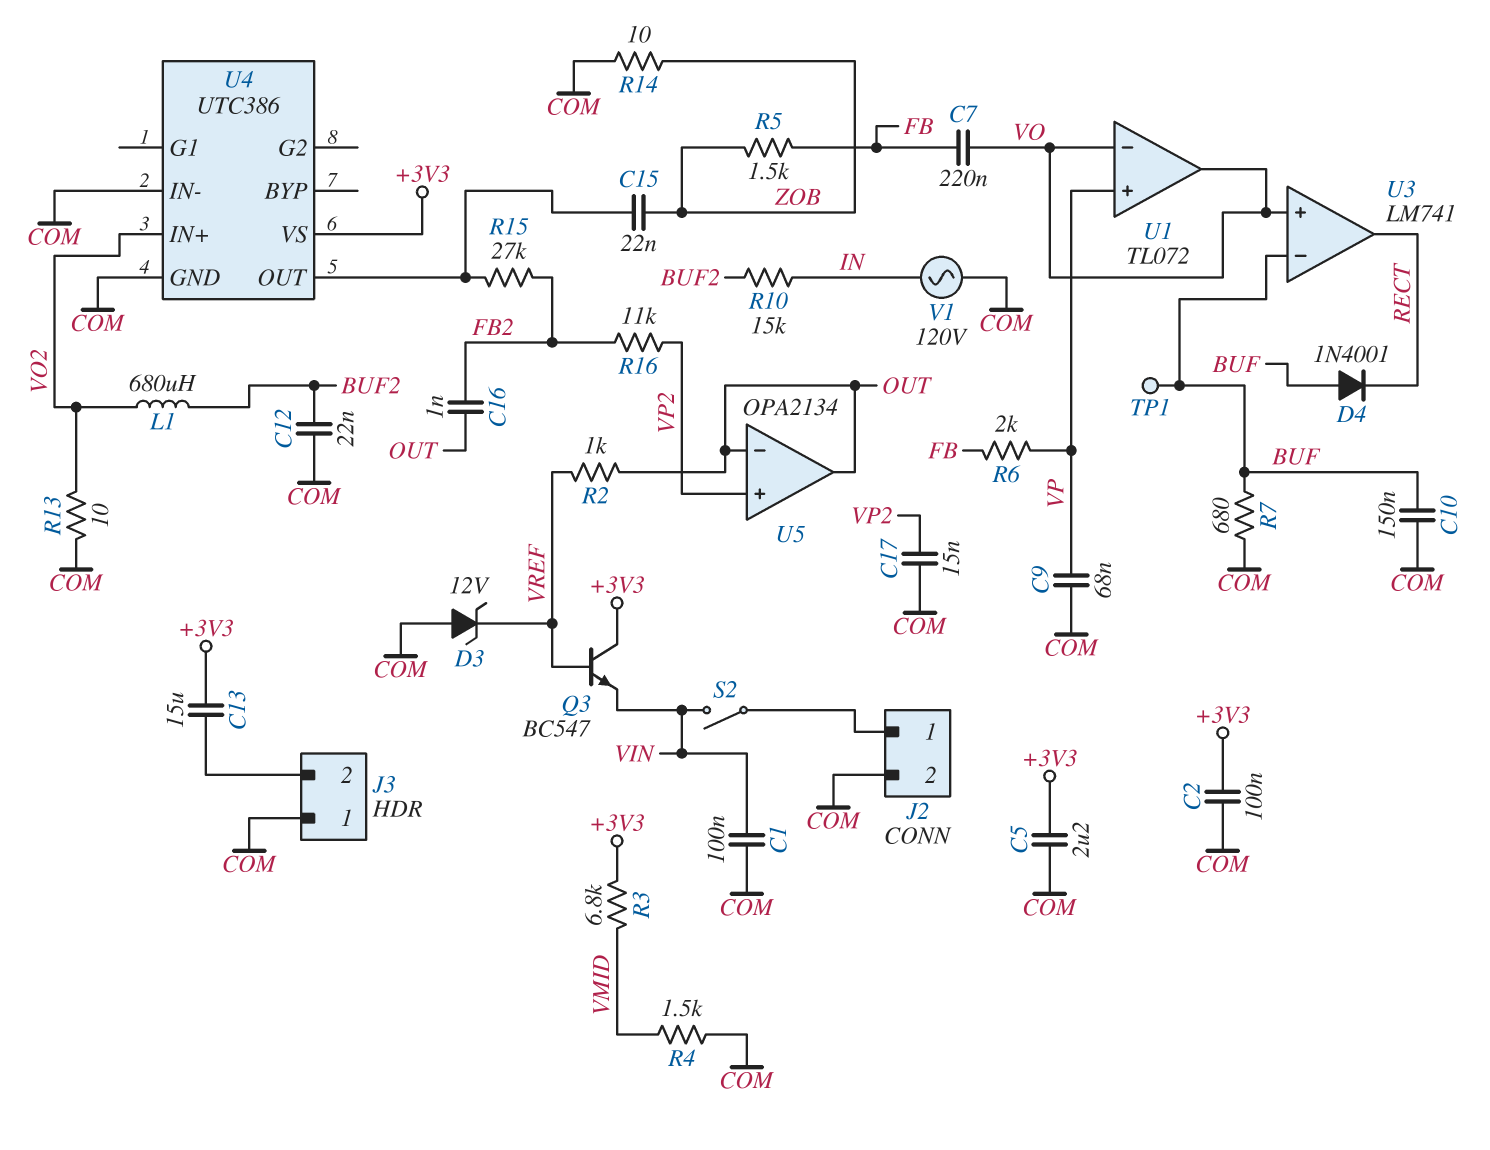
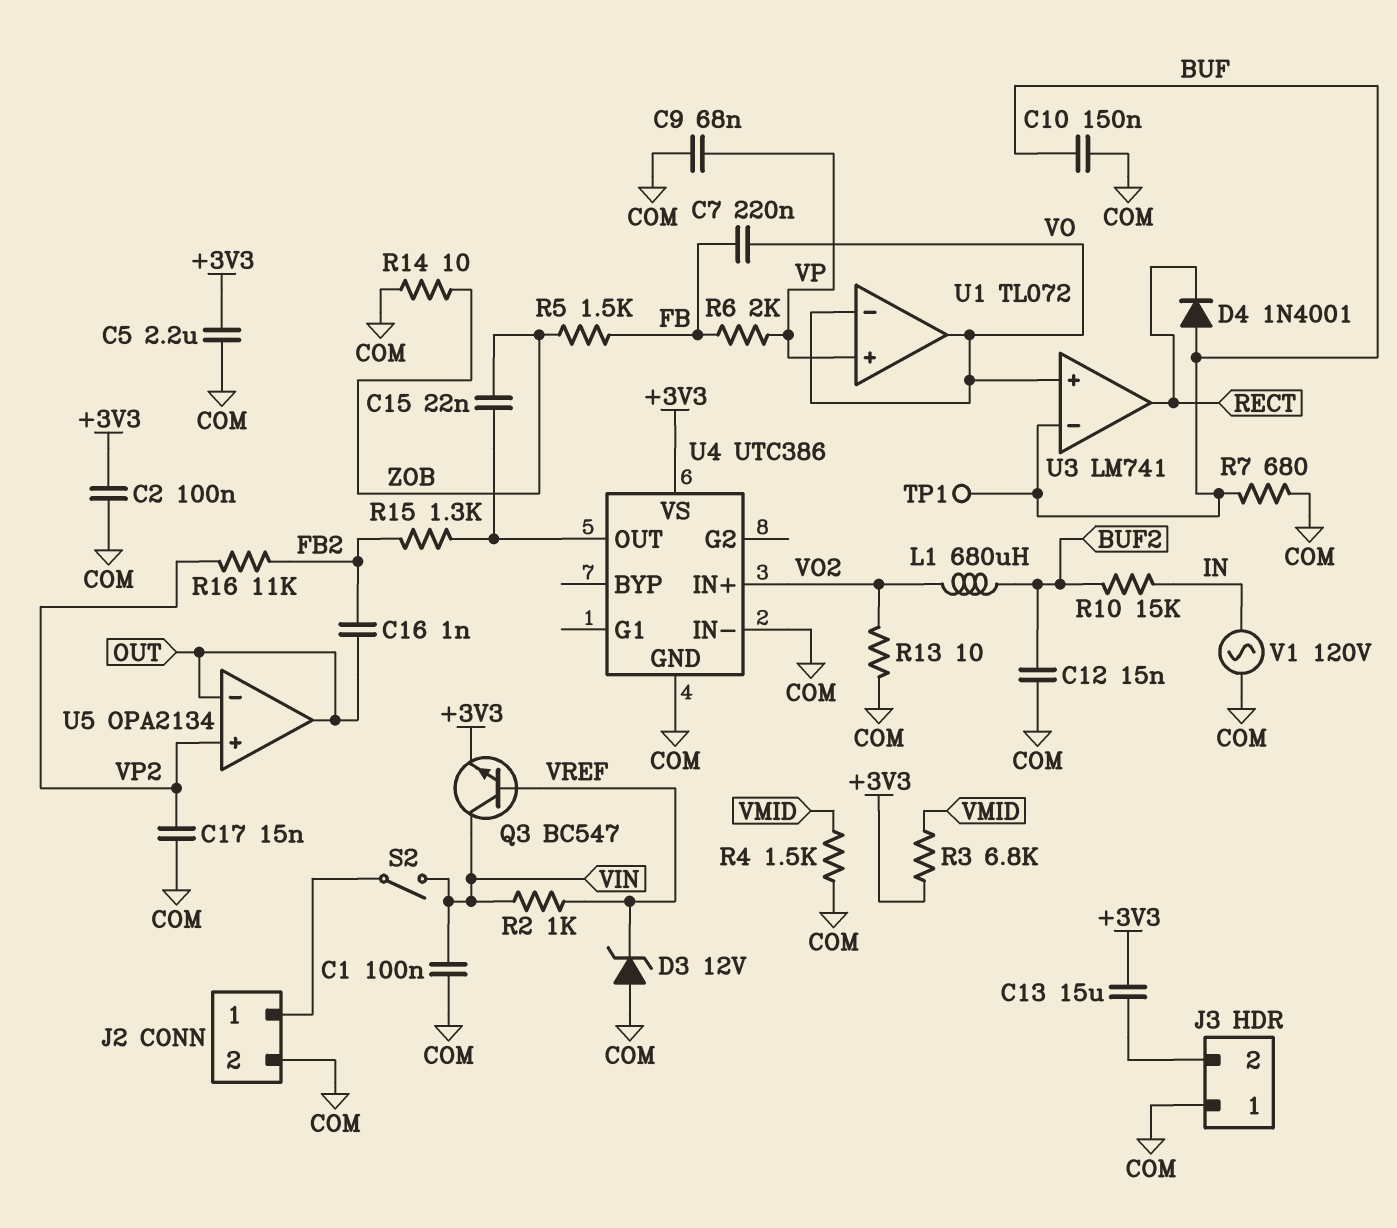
C12: 22nF (BUF2, COM) -> 15nF (BUF2, COM)
Q3: NPN BC547 (B VREF, C +3V3, E VIN) -> NPN BC547 (B VREF, C VIN, E +3V3)
R2: 1k (OUT, VREF) -> 1k (VIN, VREF)
R15: 27k (FB2, U4/OUT) -> 1.3k (FB2, U4/OUT)

